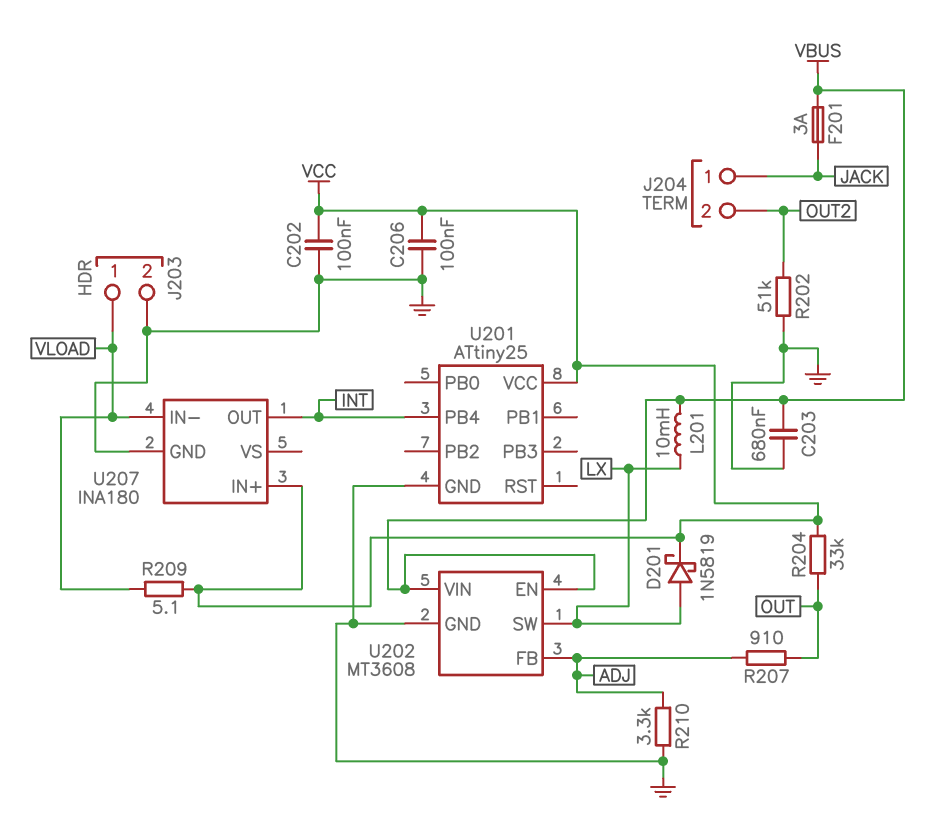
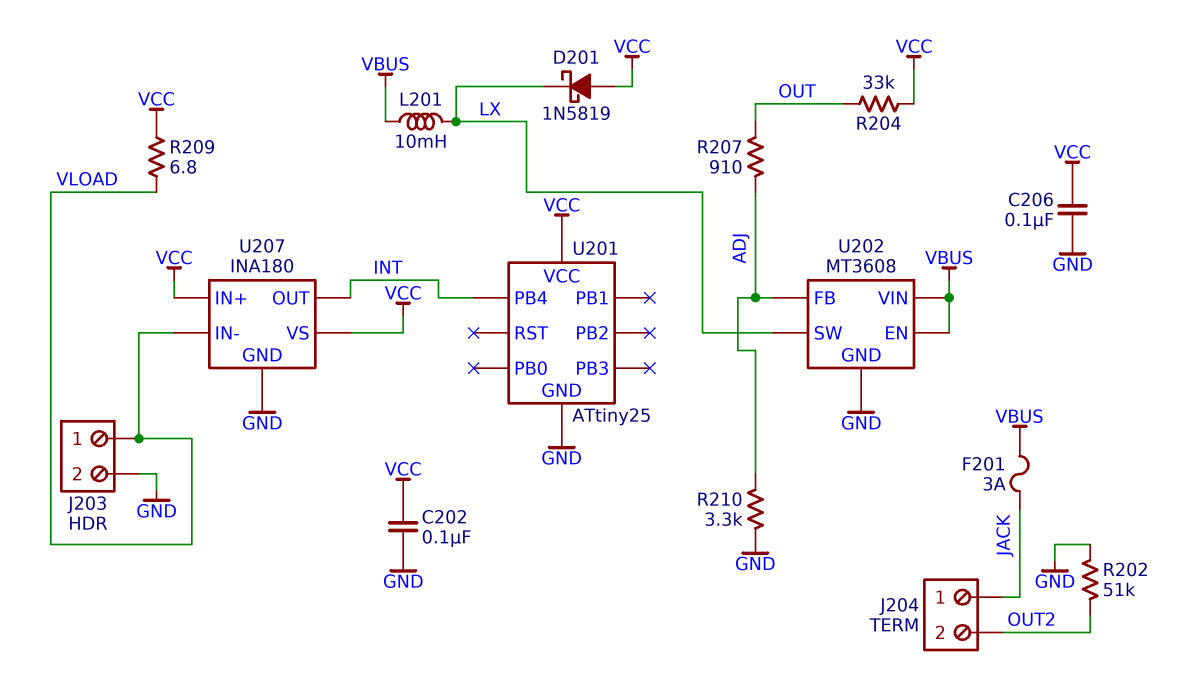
C203: 680nF (GND, VBUS) -> none
D201: schottky 1N5819 (A LX, K VCC) -> schottky 1N5819 (A VCC, K LX)
R209: 5.1 (VCC, VLOAD) -> 6.8 (VCC, VLOAD)
U207 pin VS: none -> VCC

